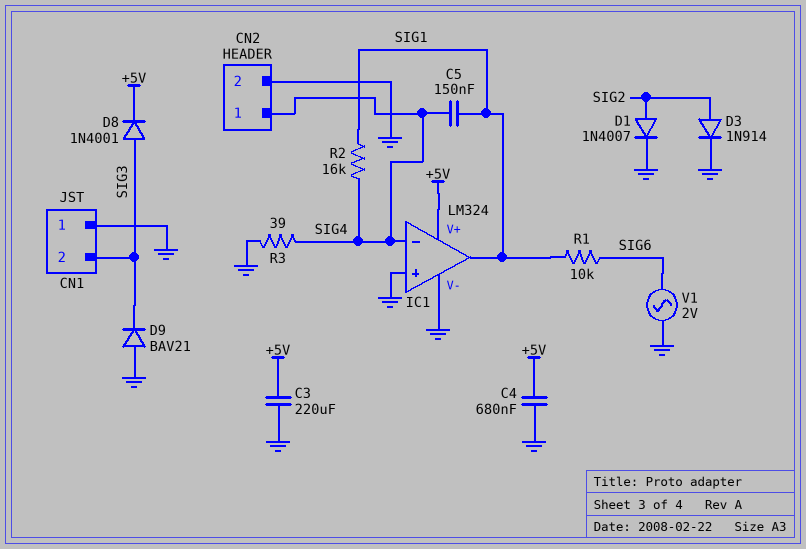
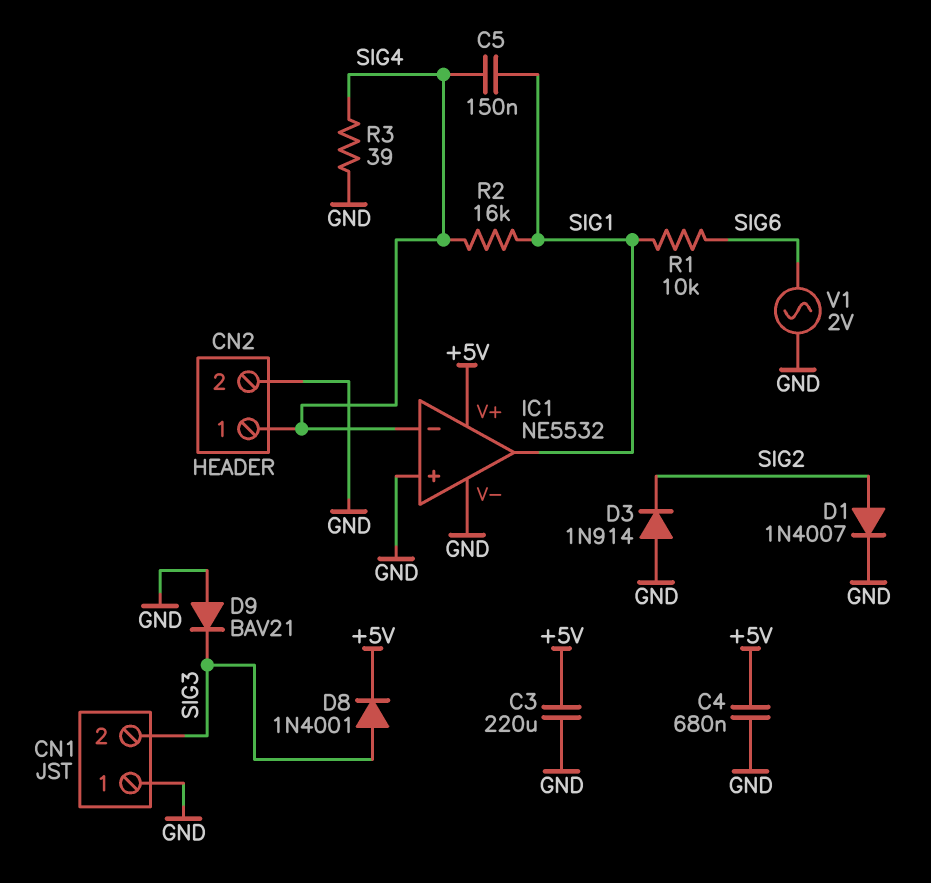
D3: diode 1N914 (A SIG2, K GND) -> diode 1N914 (A GND, K SIG2)
IC1: LM324 -> NE5532

